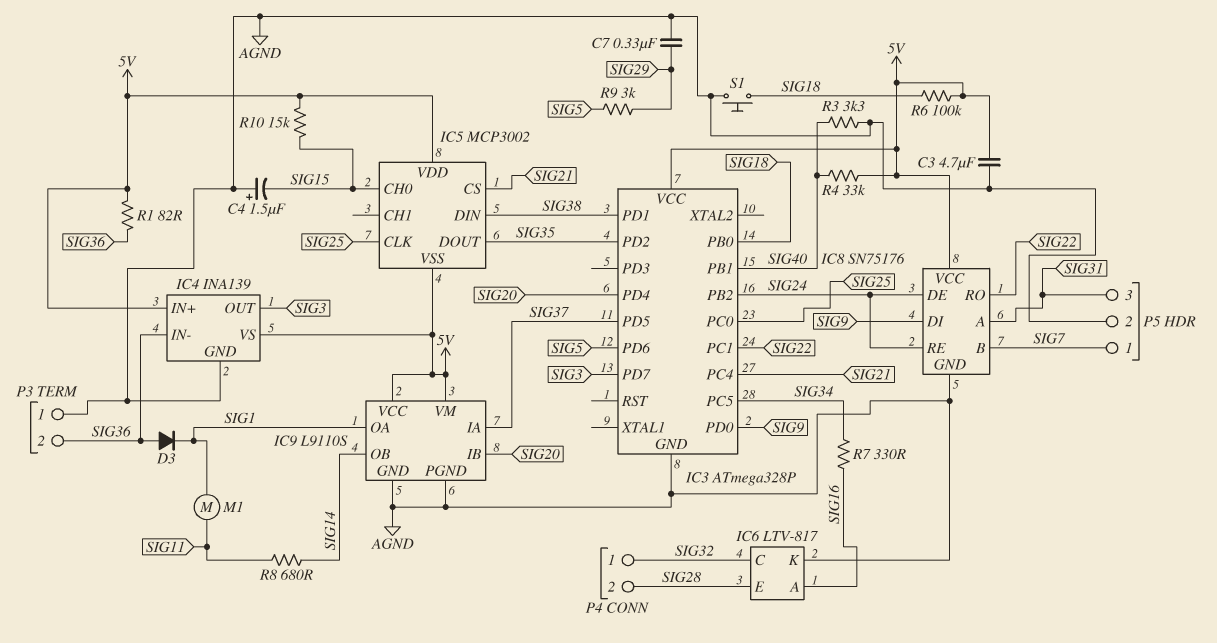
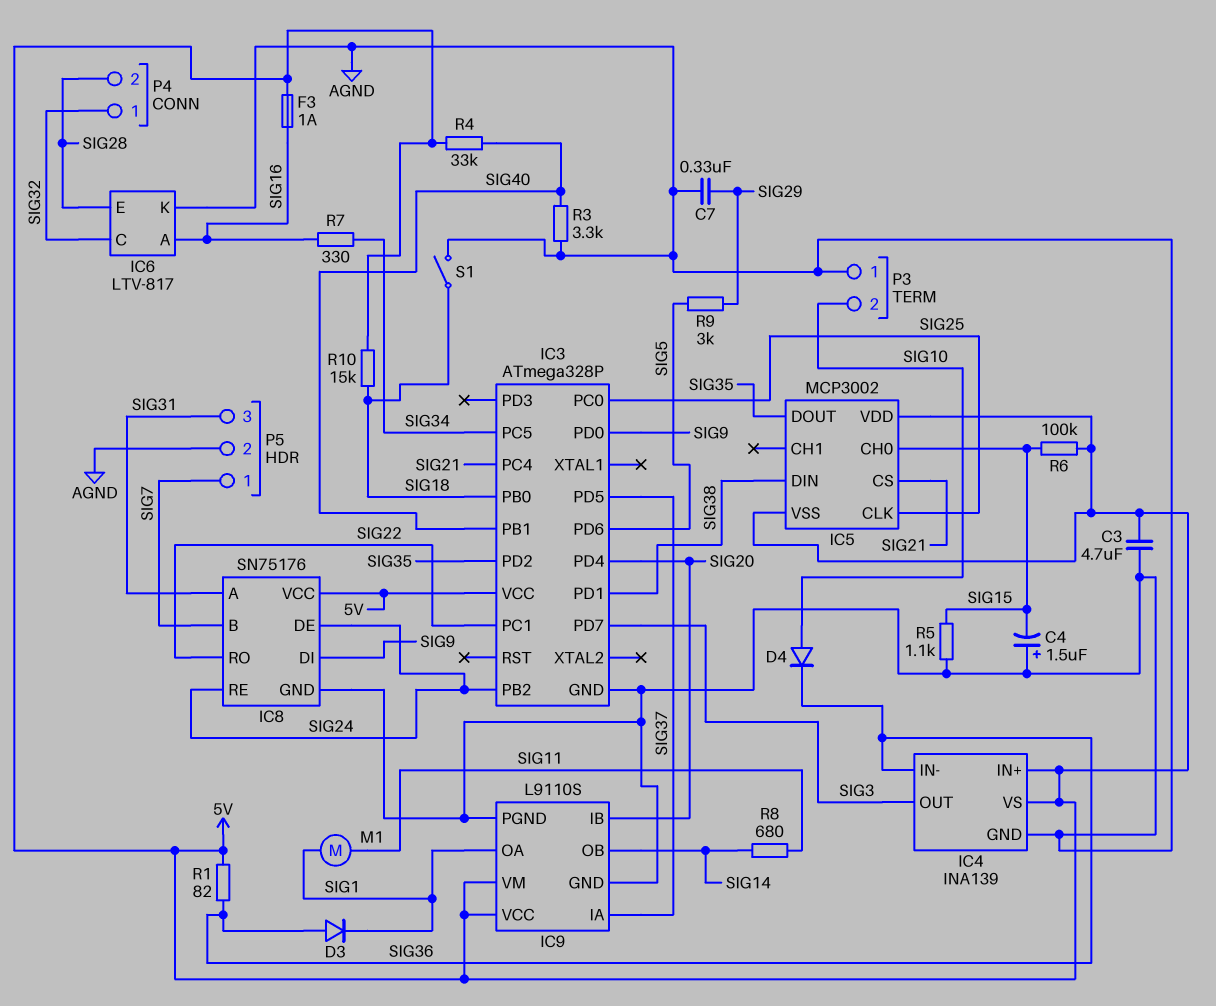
D4: none -> diode (A SIG10, K SIG36)
F3: none -> 1A (5V, SIG16)
P3 pin 2: SIG36 -> SIG10
R5: none -> 1.1k (AGND, SIG15)
R6: 100k (5V, SIG18) -> 100k (5V, SIG15)
R10: 15k (5V, SIG15) -> 15k (5V, SIG18)
S1: button (AGND, SIG18) -> switch (AGND, SIG18)

